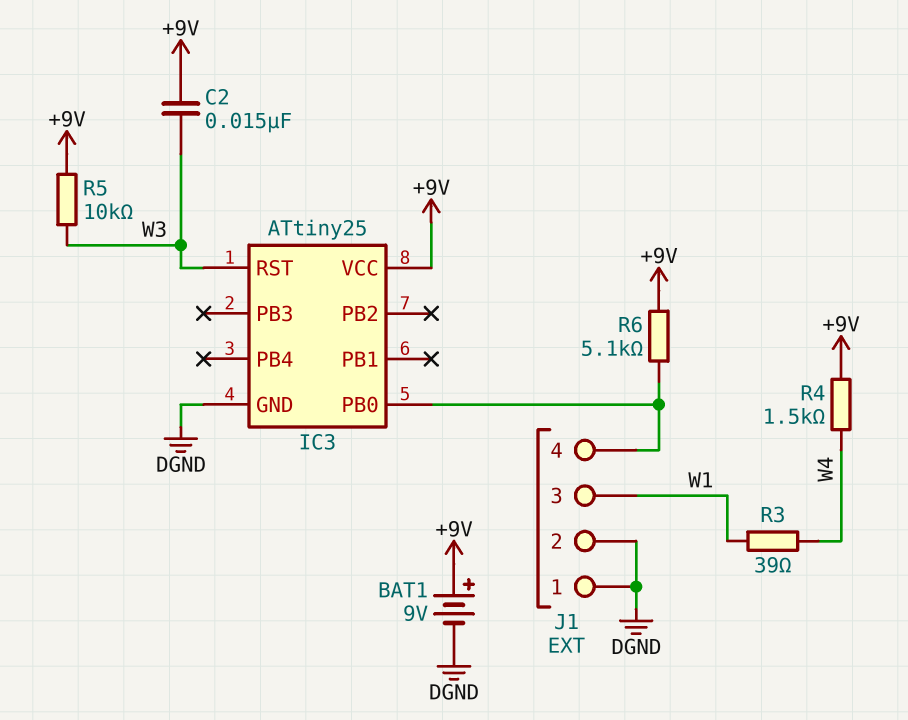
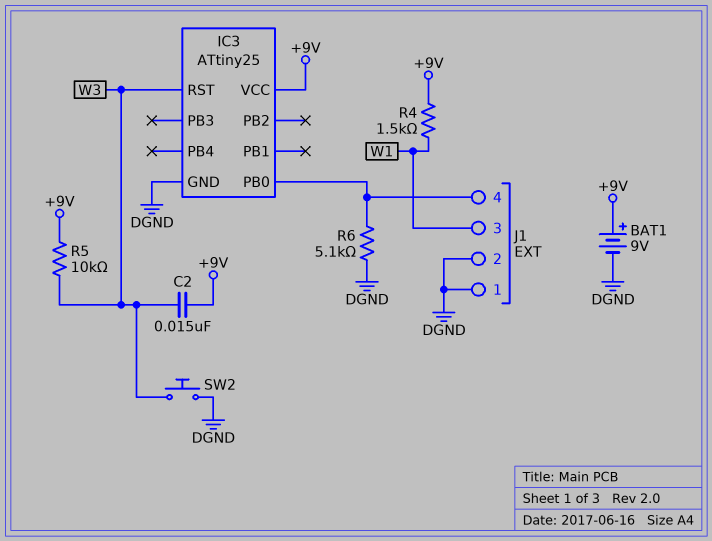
R3: 39 (W1, W4) -> none
R4: 1.5k (+9V, W4) -> 1.5k (+9V, W1)
R6: 5.1k (+9V, IC3/PB0) -> 5.1k (DGND, IC3/PB0)
SW2: none -> button (DGND, W3)

